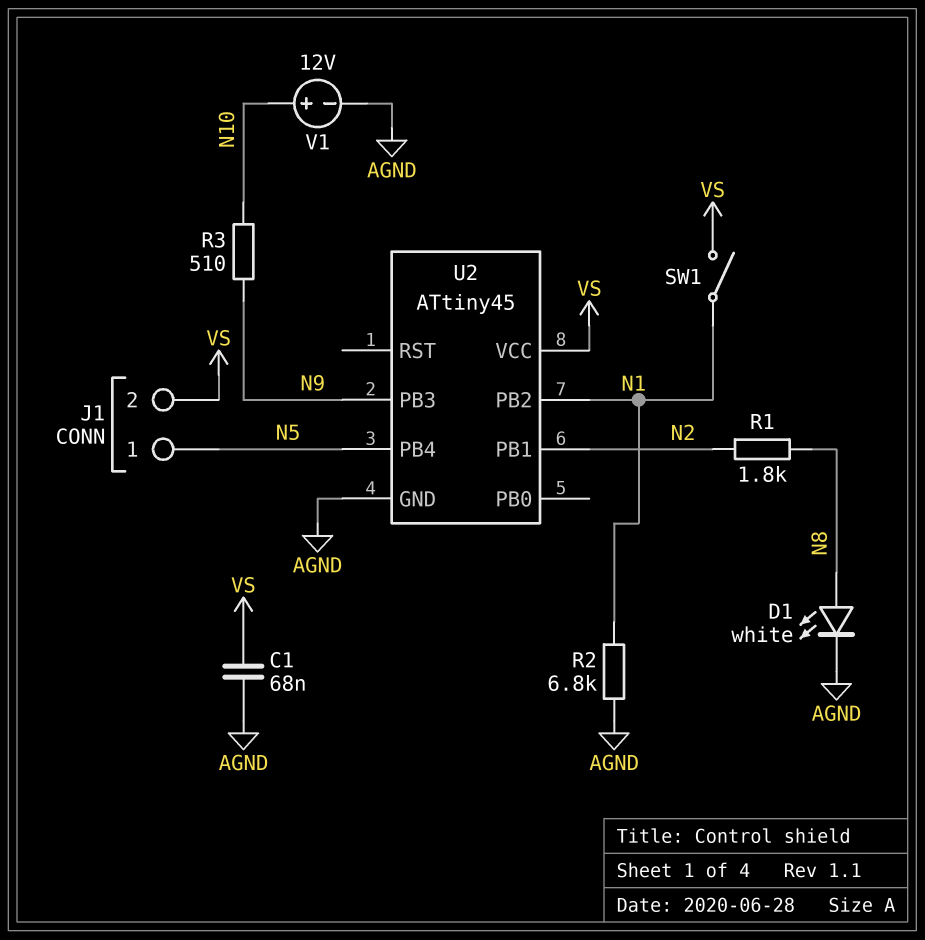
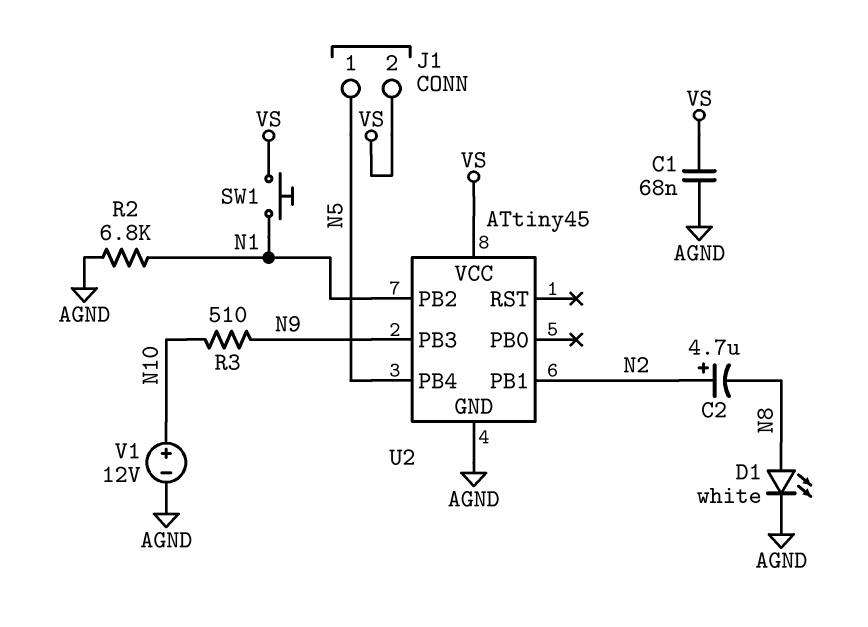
C2: none -> 4.7uF (plus N2, minus N8)
R1: 1.8k (N2, N8) -> none
SW1: switch (N1, VS) -> button (N1, VS)

